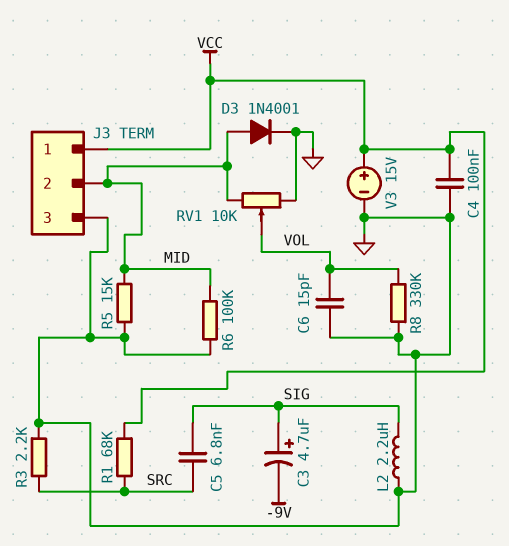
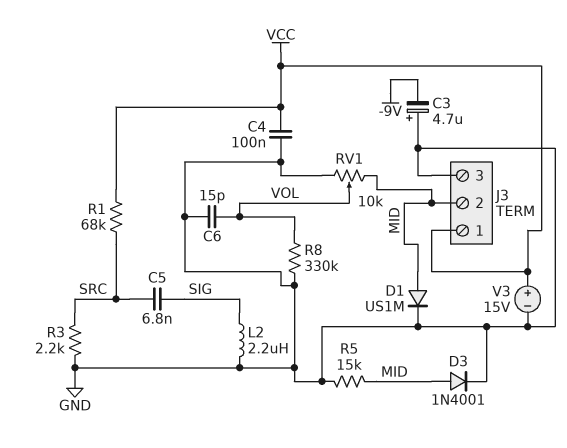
C3: 4.7uF (plus SIG, minus -9V) -> 4.7uF (plus GND, minus -9V)
D1: none -> diode US1M (A MID, K GND)
R6: 100k (GND, MID) -> none

